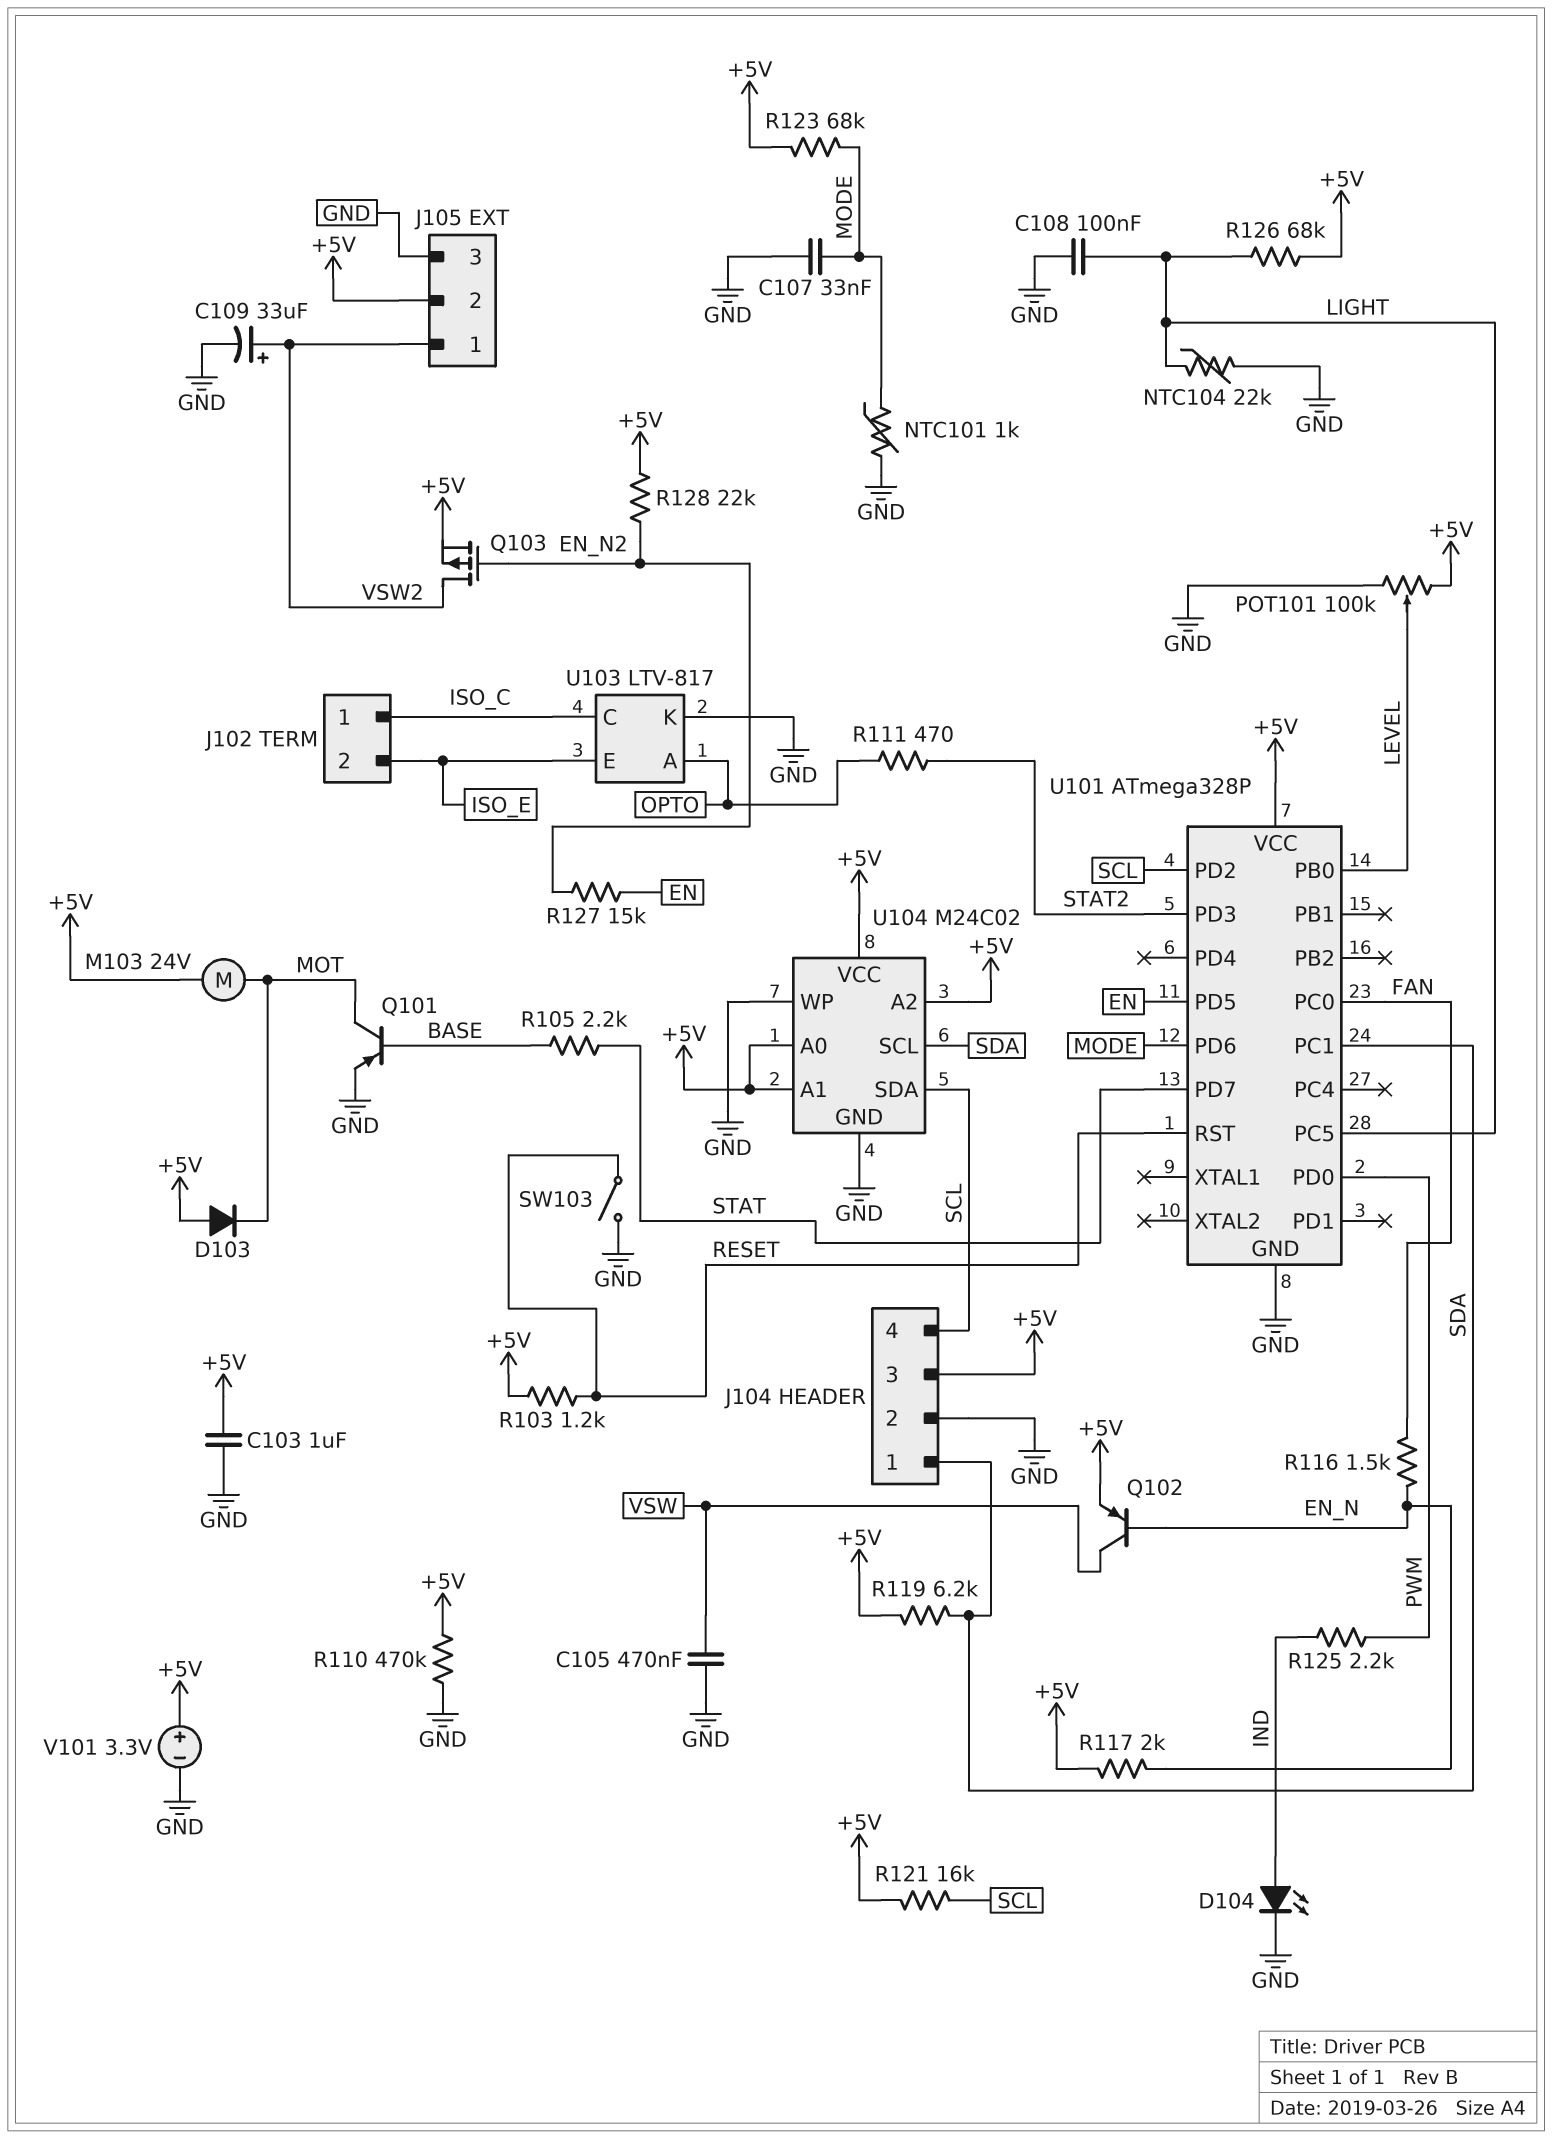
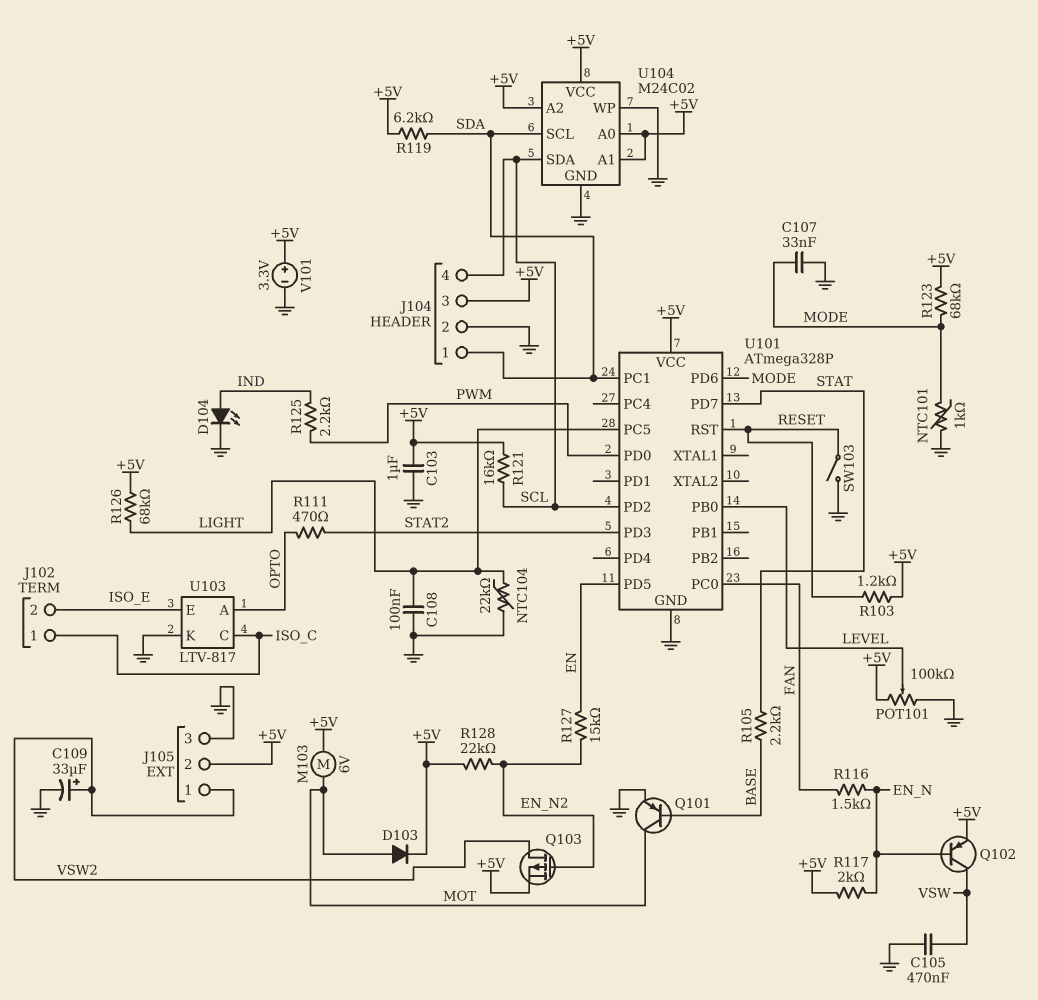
D103: diode (A +5V, K MOT) -> diode (A MOT, K +5V)
M103: motor 24V (+5V, MOT) -> motor 6V (+5V, MOT)
R110: 470k (+5V, GND) -> none

